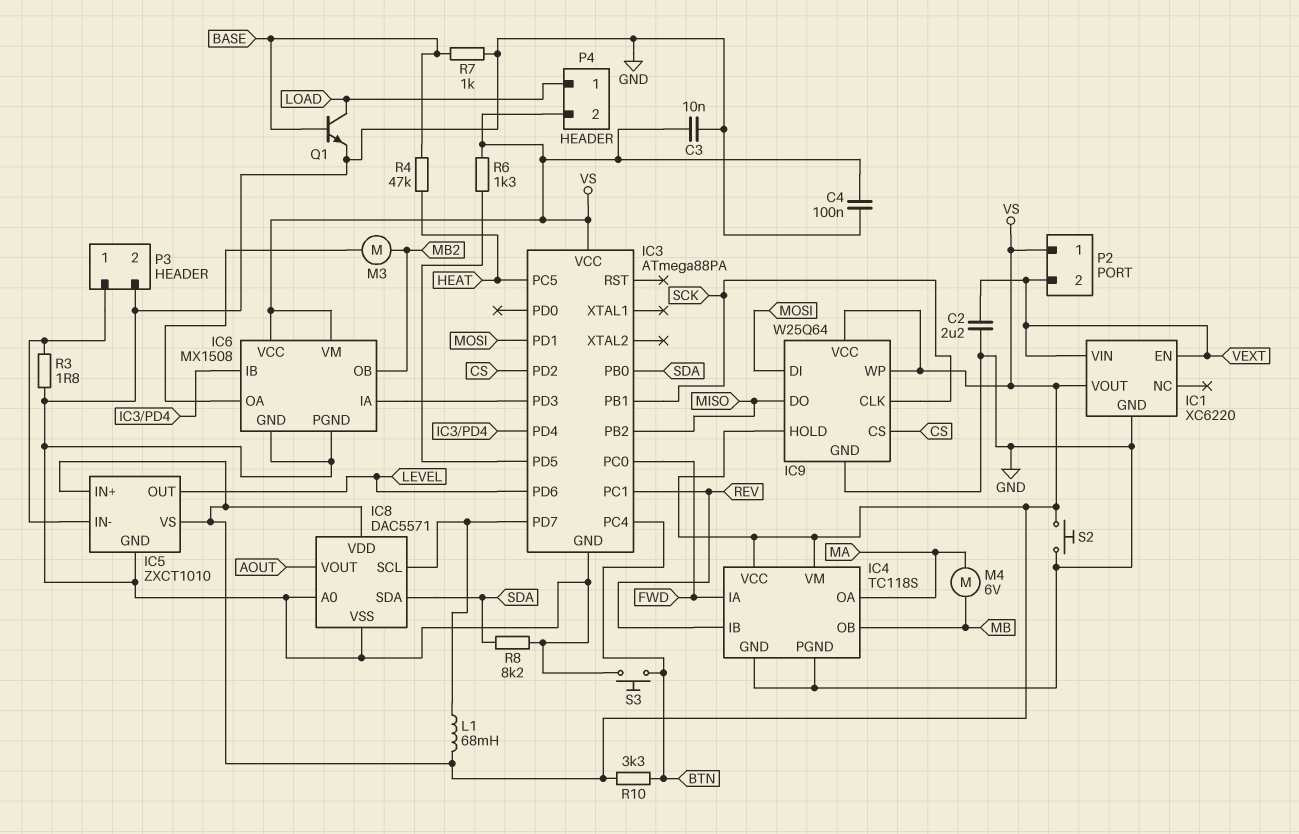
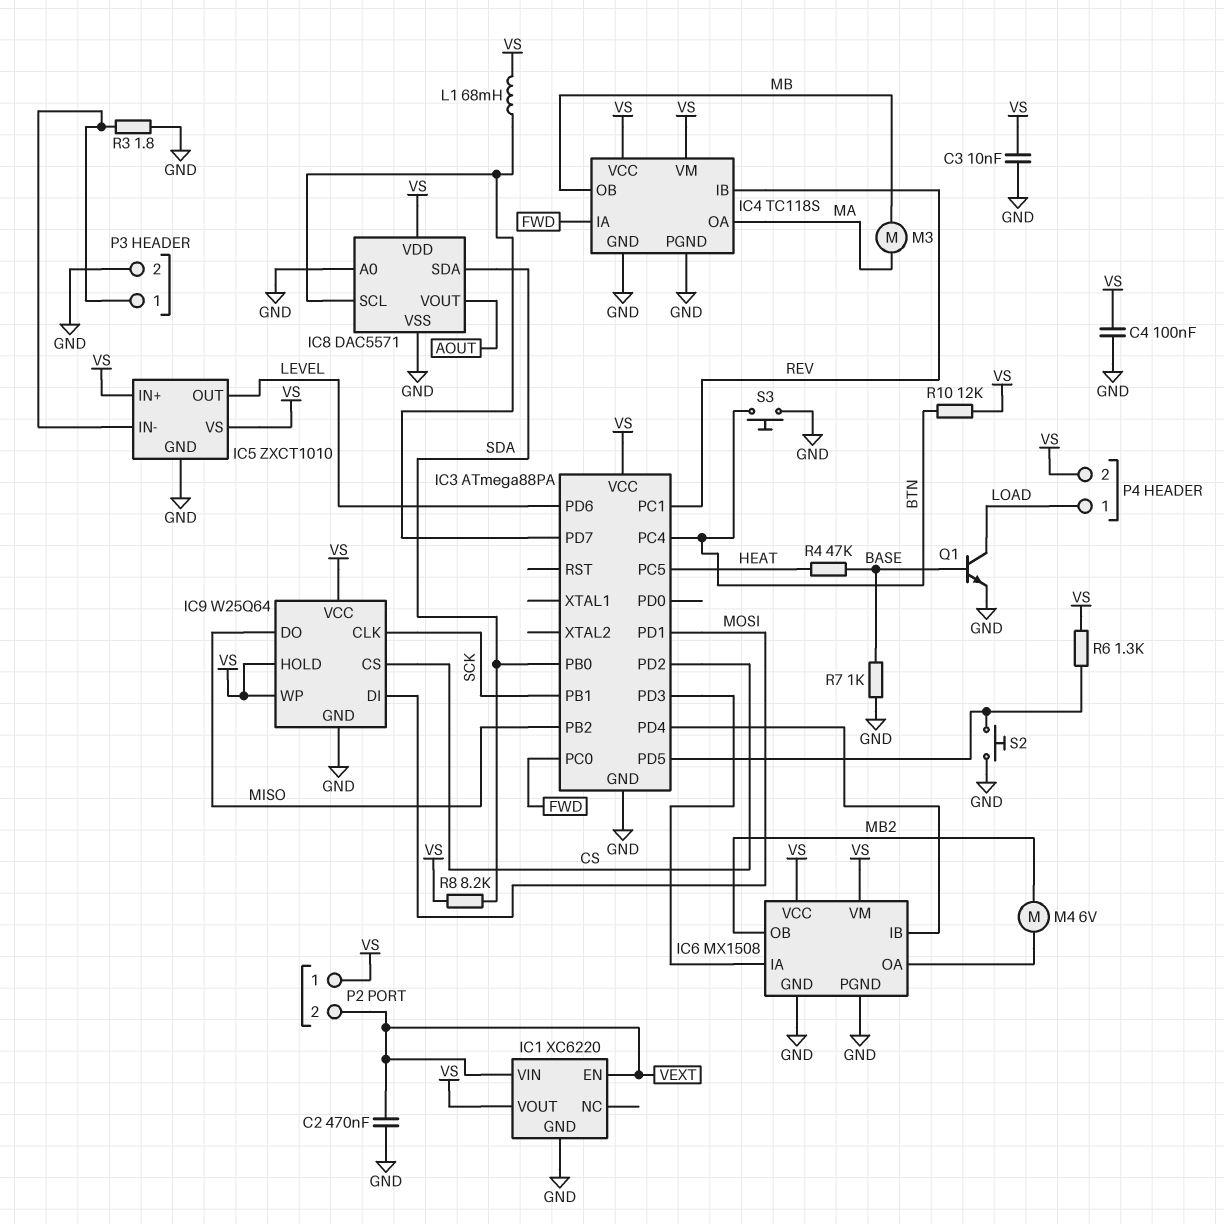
C2: 2.2uF (GND, VEXT) -> 470nF (GND, VEXT)
M3: motor (IC6/OA, MB2) -> motor (MA, MB)
M4: motor 6V (MA, MB) -> motor 6V (IC6/OA, MB2)
R8: 8.2k (GND, SDA) -> 8.2k (SDA, VS)
R10: 3.3k (BTN, VS) -> 12k (BTN, VS)
S2: button (GND, VS) -> button (GND, IC3/PD5)

